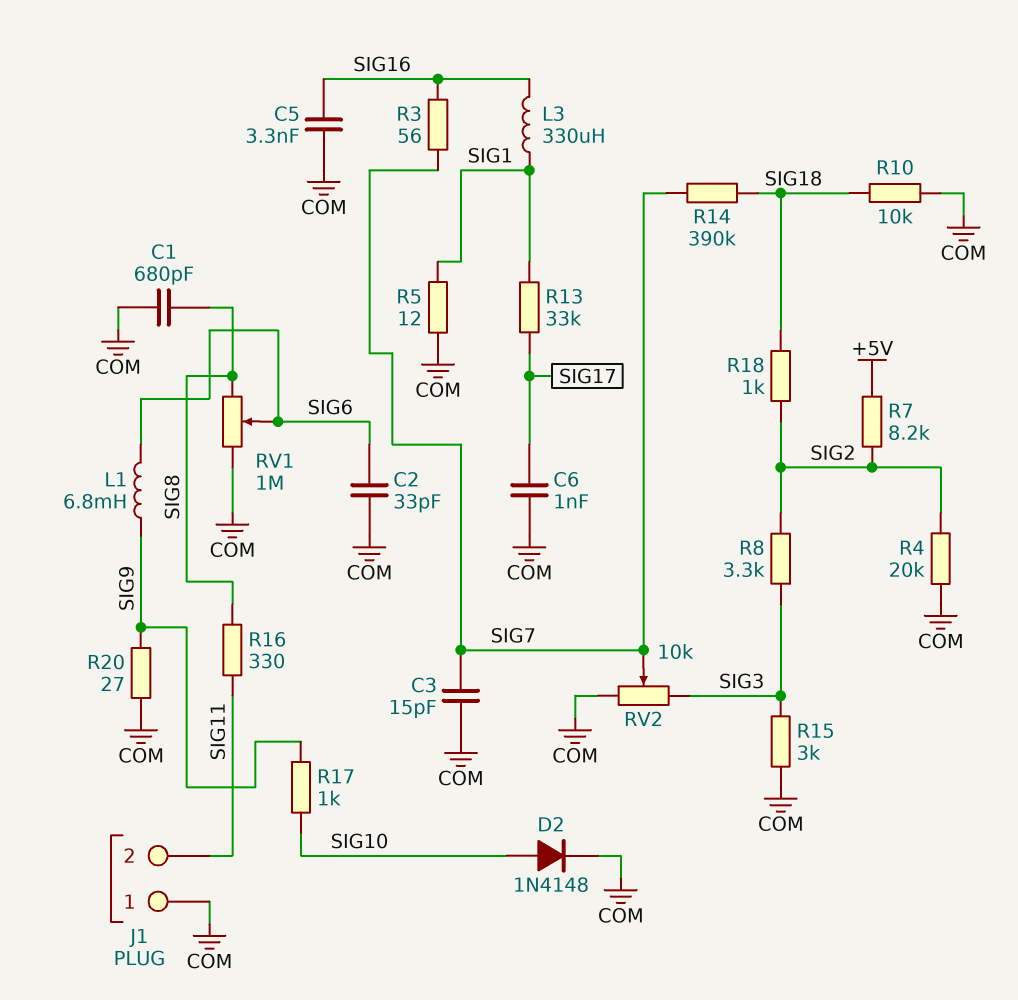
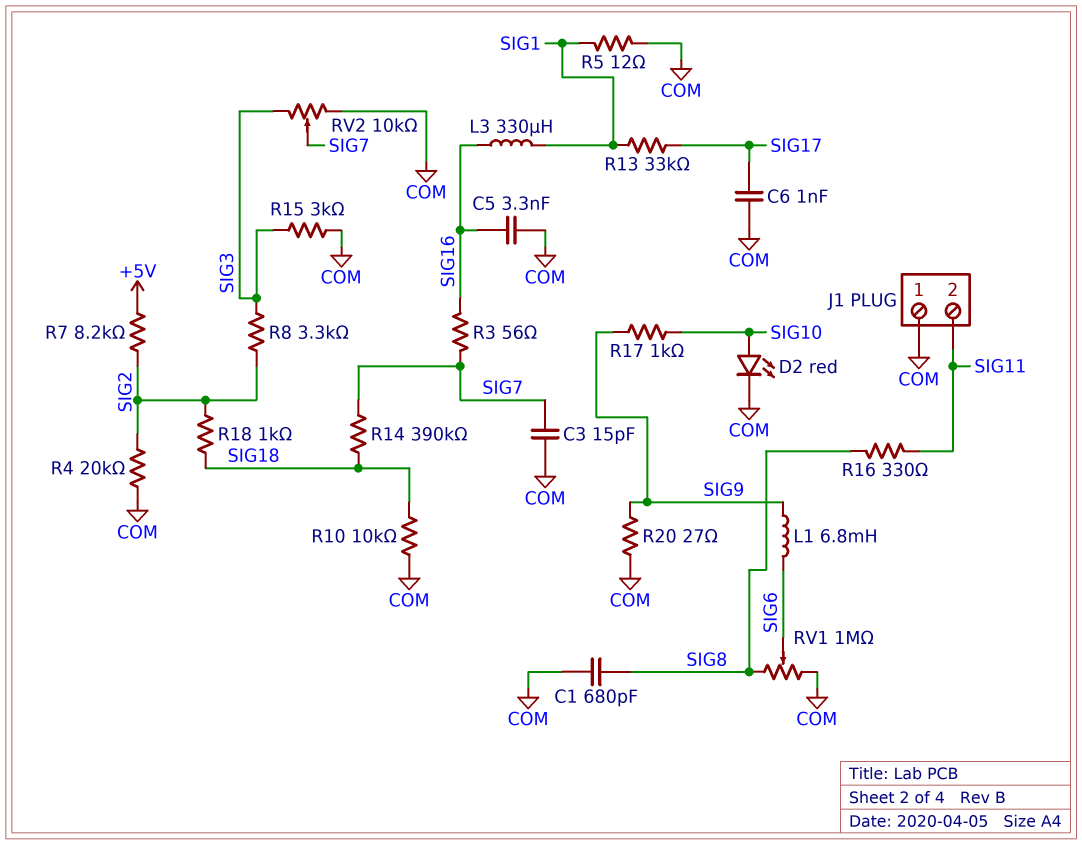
C2: 33pF (COM, SIG6) -> none
D2: diode 1N4148 (A SIG10, K COM) -> LED red (A SIG10, K COM)

